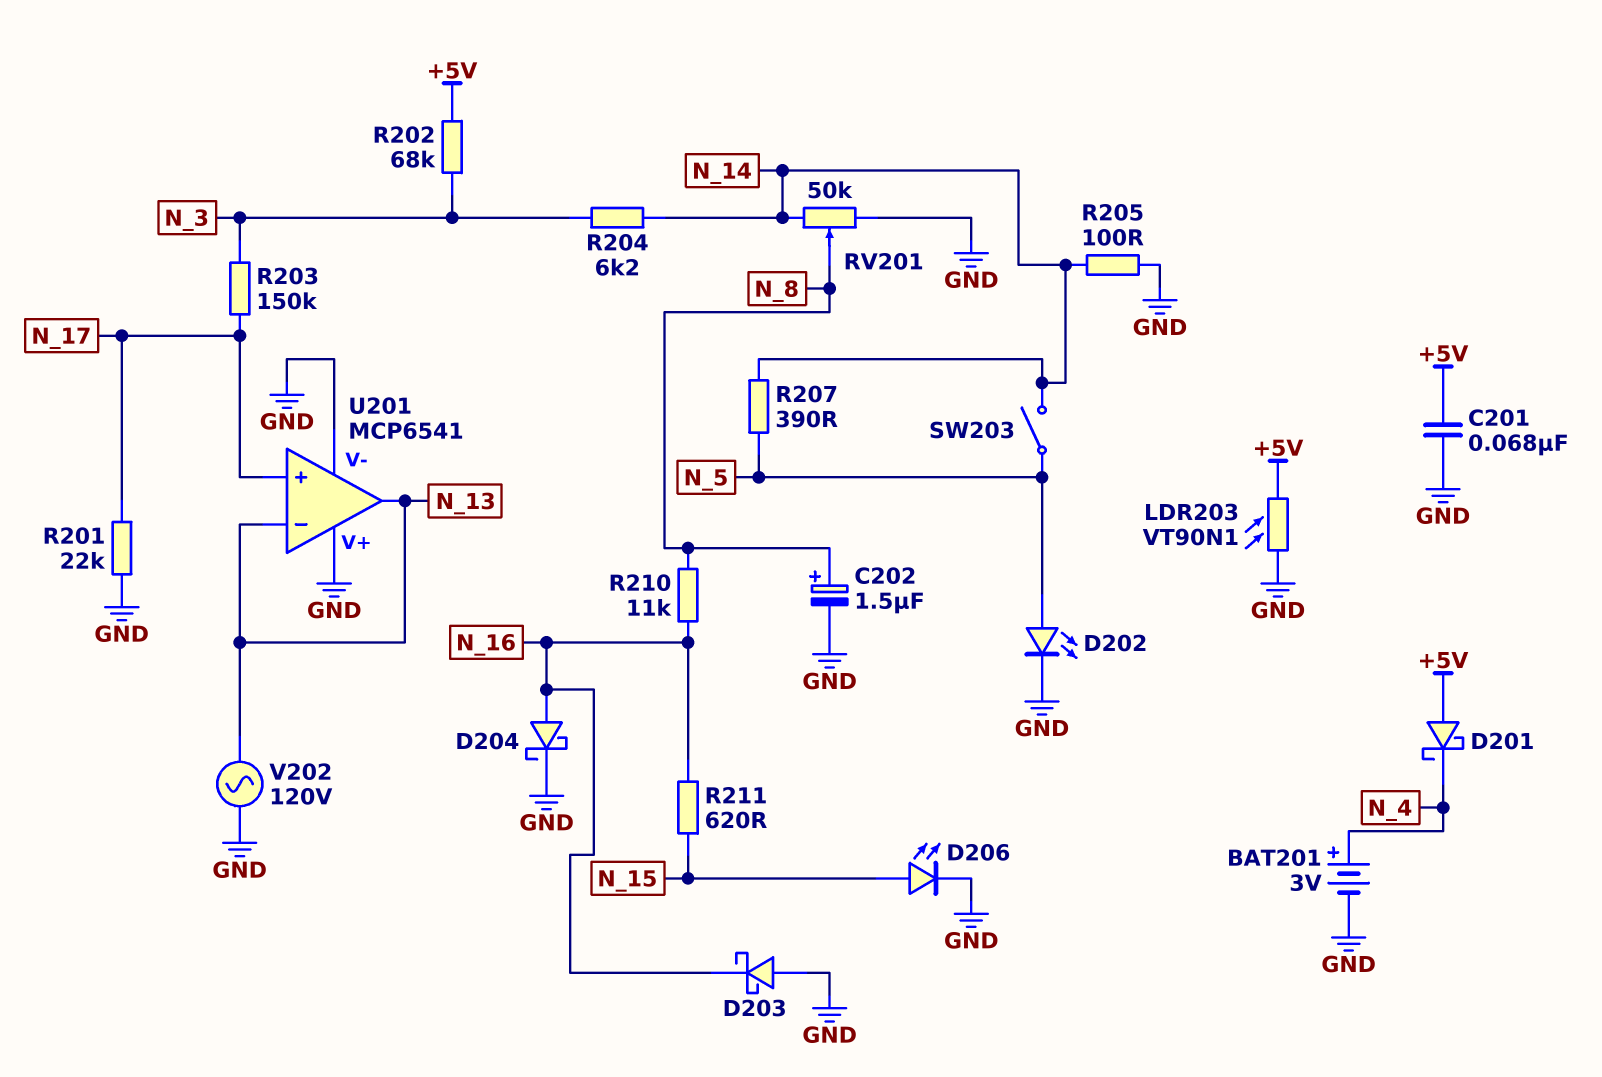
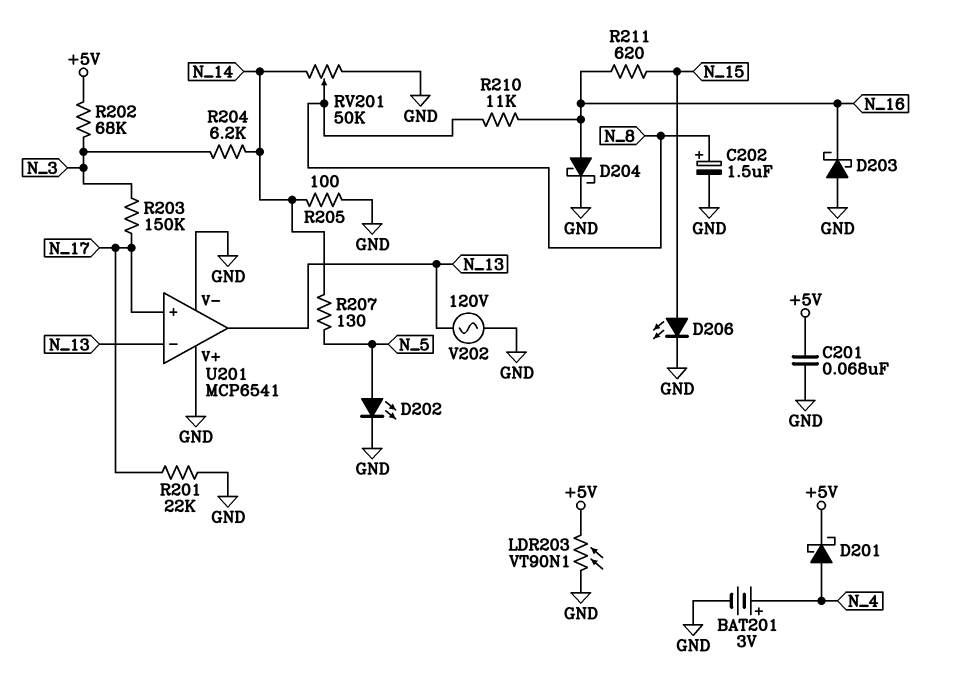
D201: schottky (A +5V, K N_4) -> schottky (A N_4, K +5V)
R207: 390 (N_5, N_14) -> 130 (N_5, N_14)
SW203: switch (N_5, N_14) -> none

